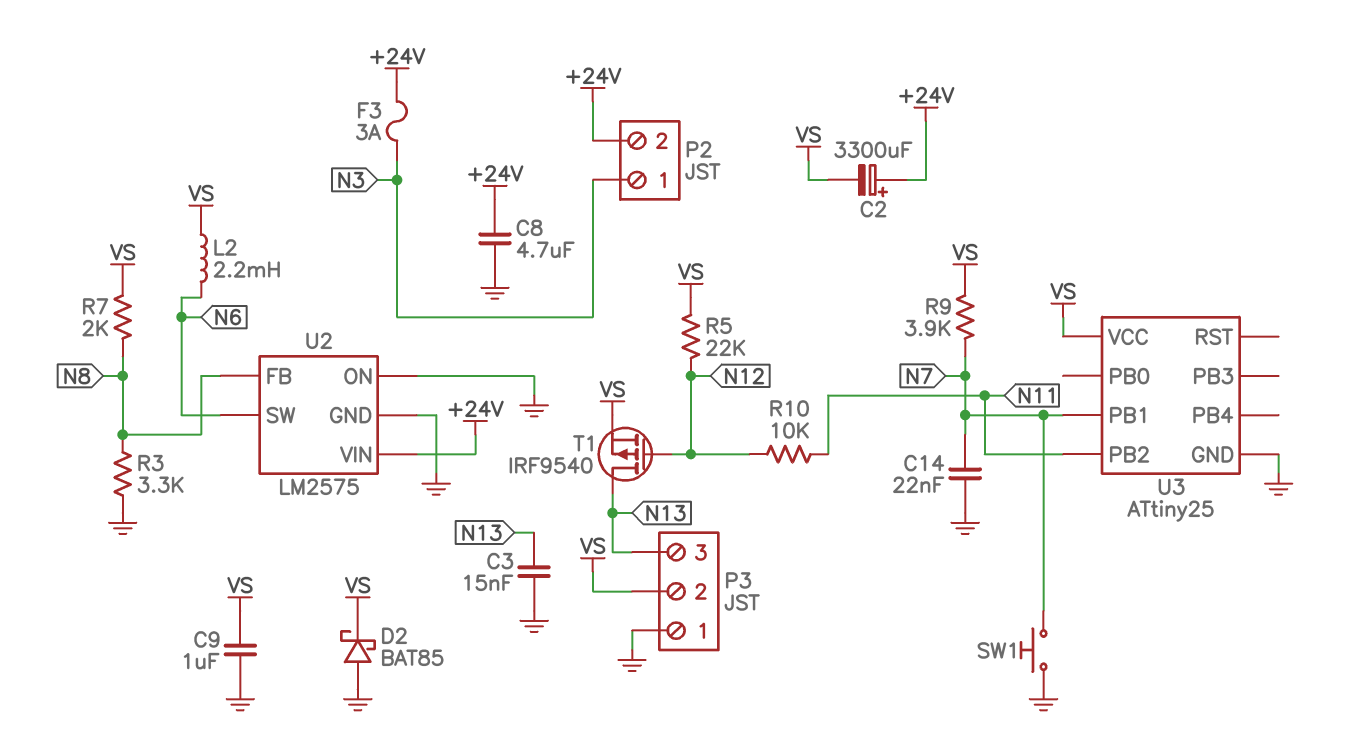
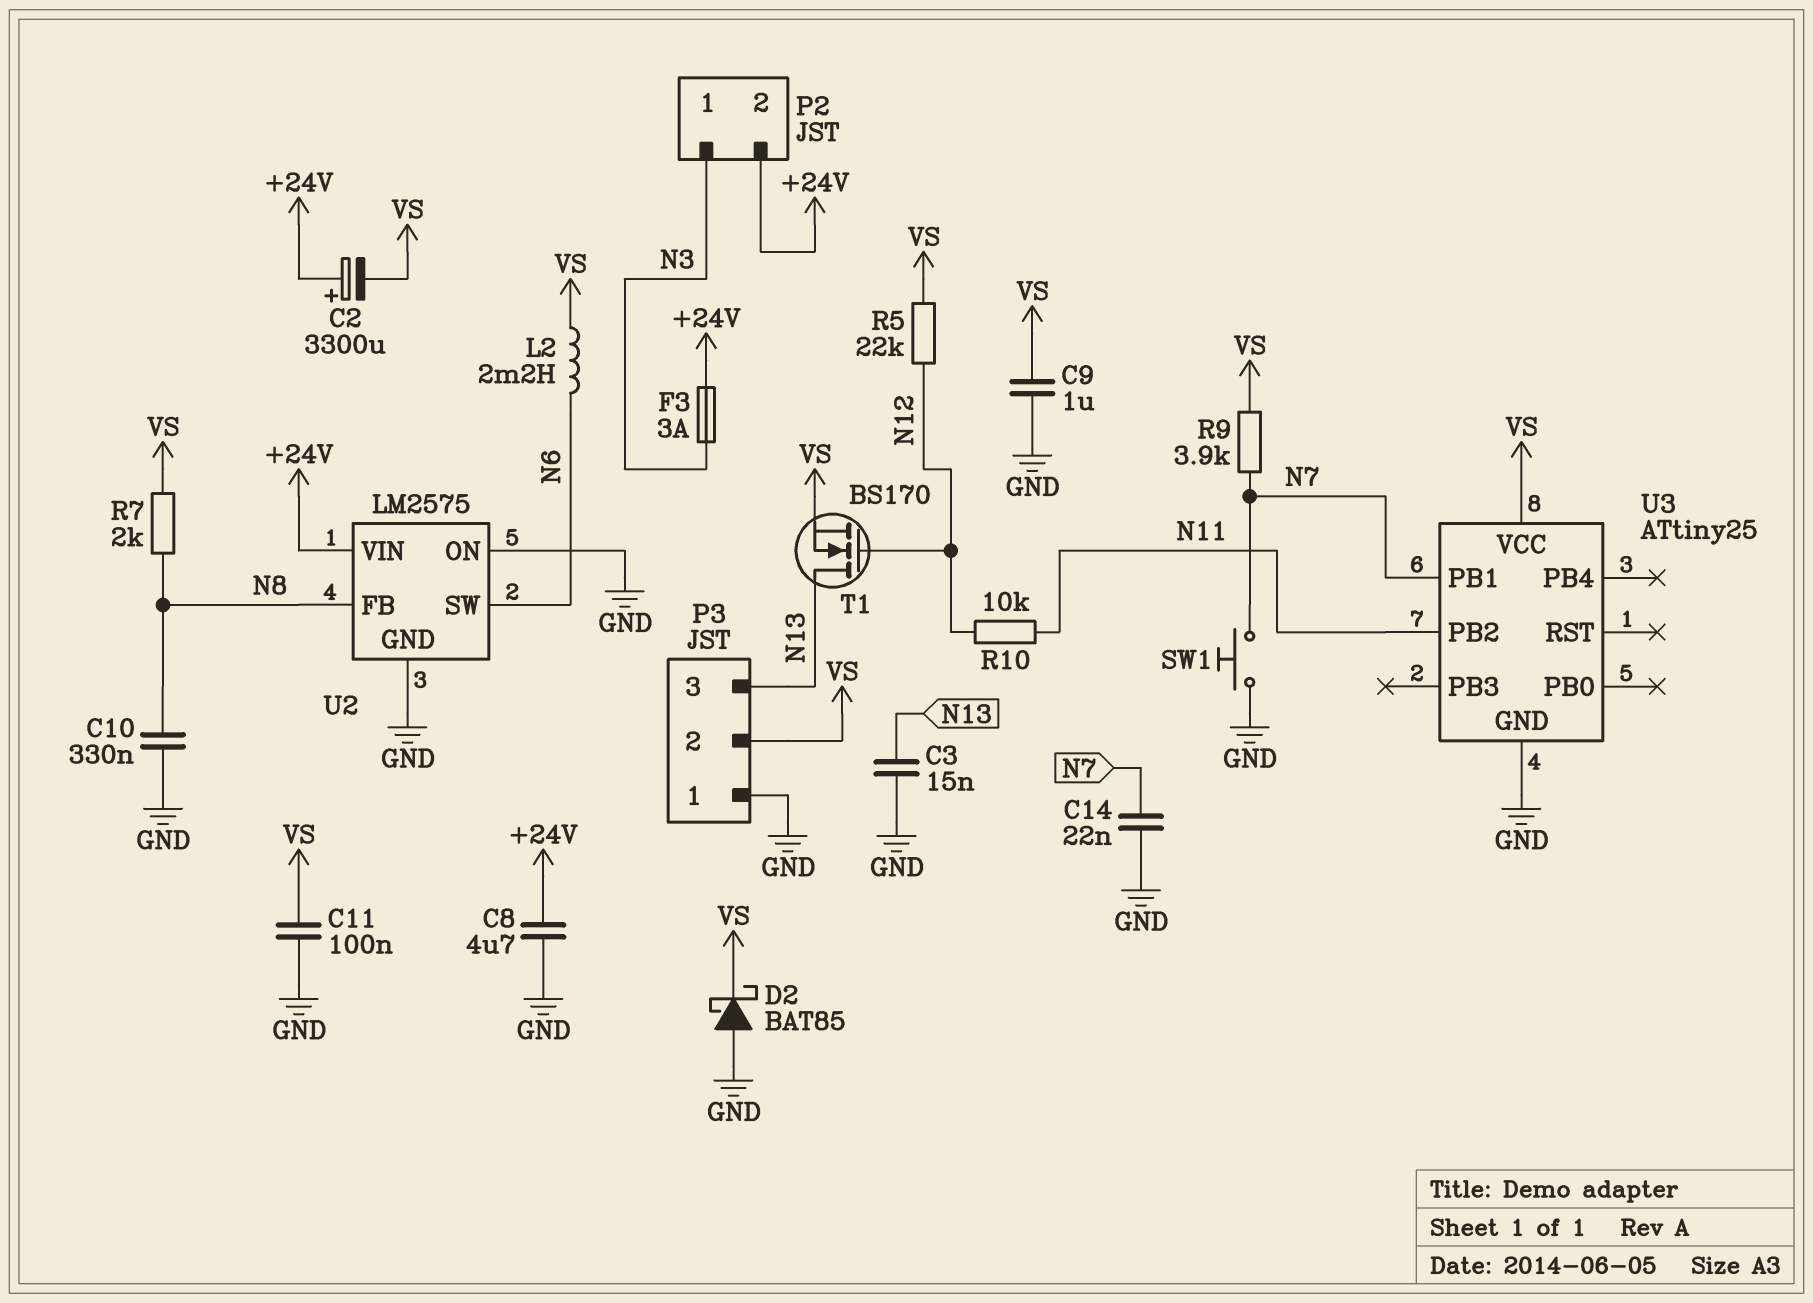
C10: none -> 330nF (GND, N8)
C11: none -> 100nF (GND, VS)
R3: 3.3k (GND, N8) -> none
T1: PMOS IRF9540 (G N12, D N13, S VS) -> NMOS BS170 (G N12, D N13, S VS)

